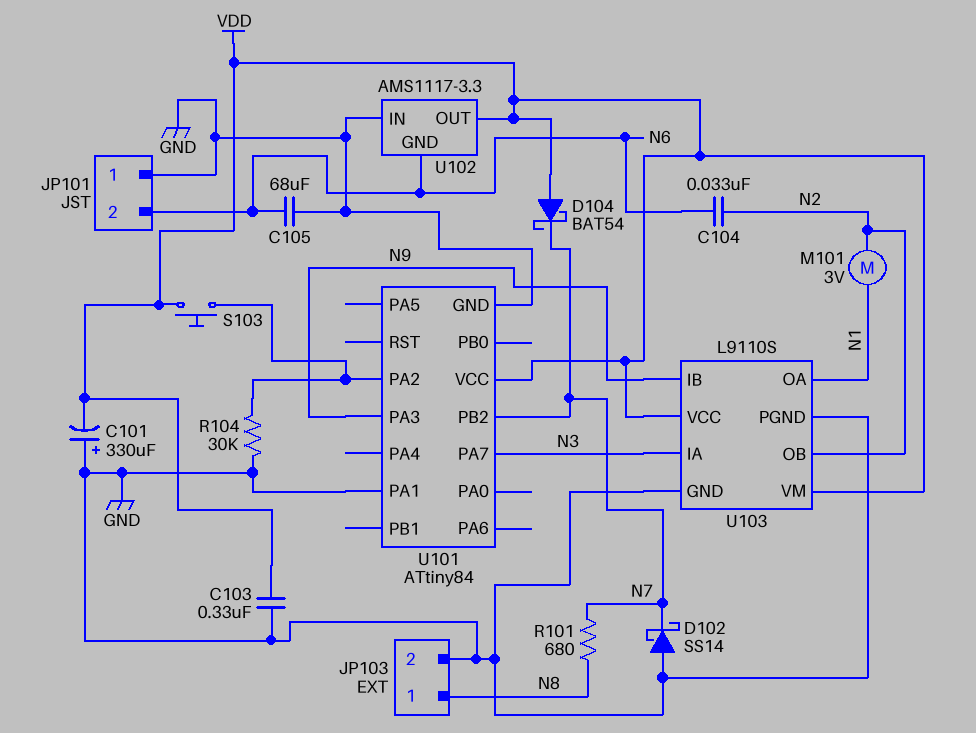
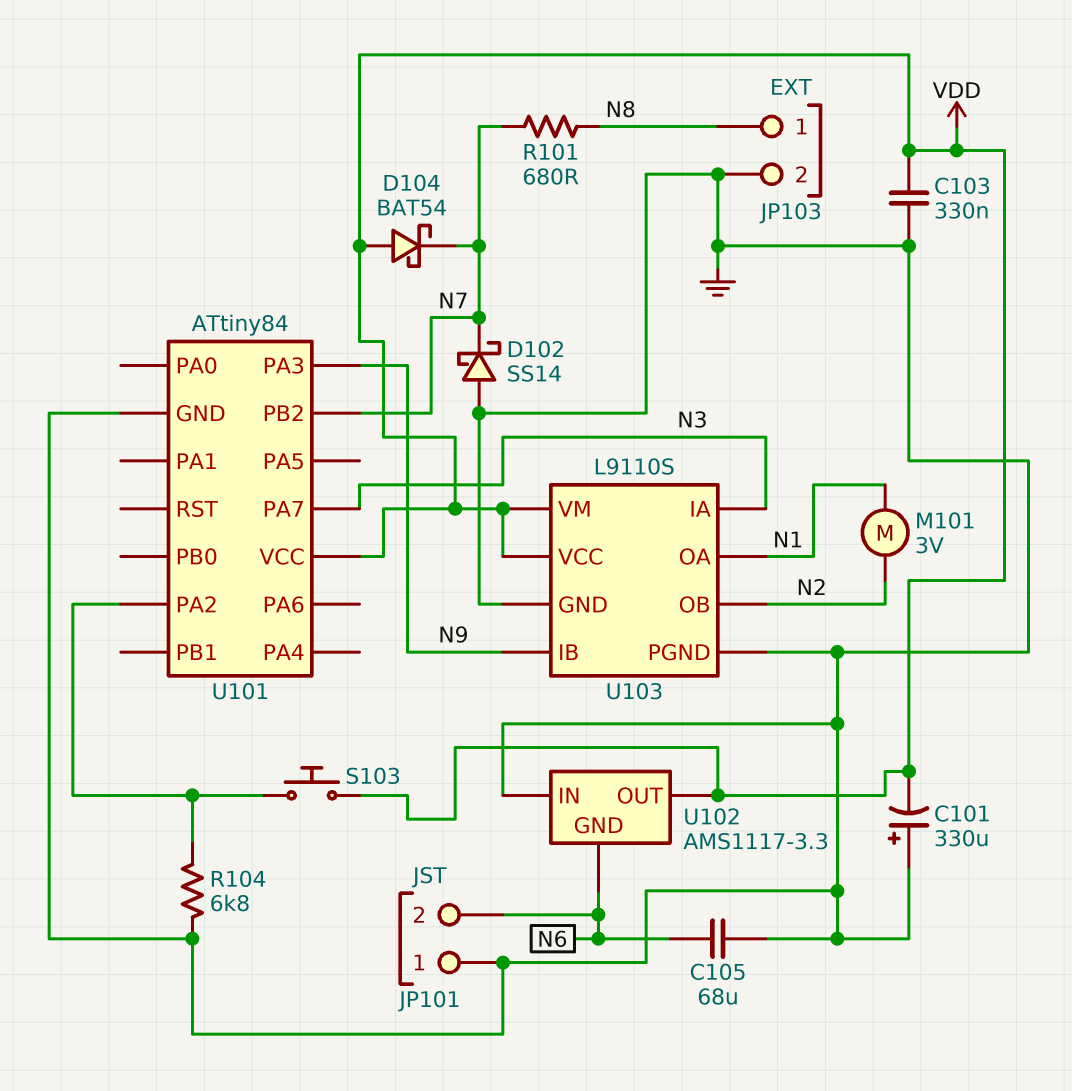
C104: 33nF (N2, N6) -> none
R104: 30k (GND, U101/PA2) -> 6.8k (GND, U101/PA2)
U101 pin PA1: GND -> none

